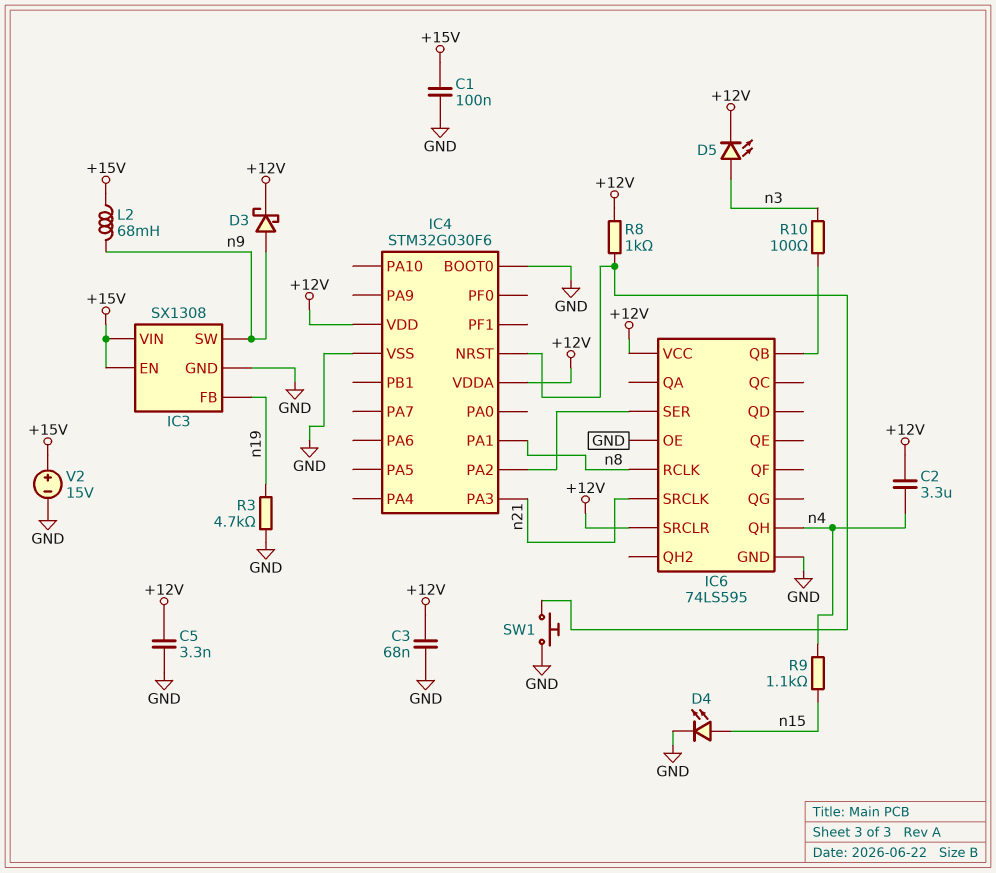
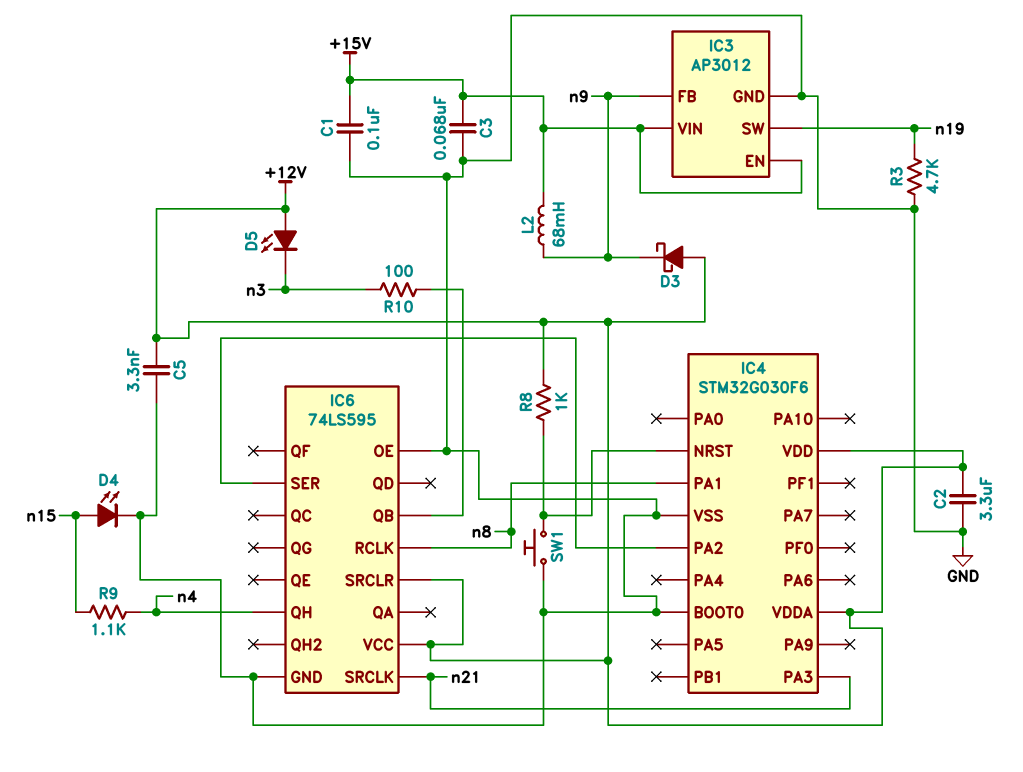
C2: 3.3uF (+12V, n4) -> 3.3uF (+12V, GND)
C3: 68nF (+12V, GND) -> 68nF (+15V, GND)
D3: schottky (A n9, K +12V) -> schottky (A +12V, K n9)
D5: LED (A n3, K +12V) -> LED (A +12V, K n3)
IC3: SX1308 -> AP3012
IC3 pin FB: n19 -> n9
IC3 pin SW: n9 -> n19
V2: 15V (plus +15V, minus GND) -> none

